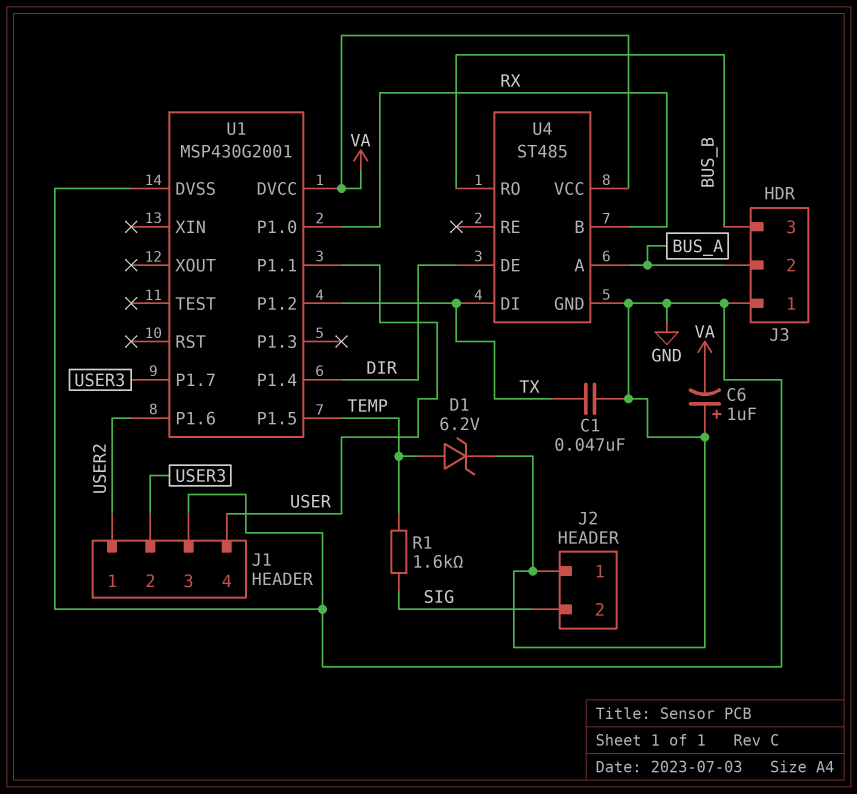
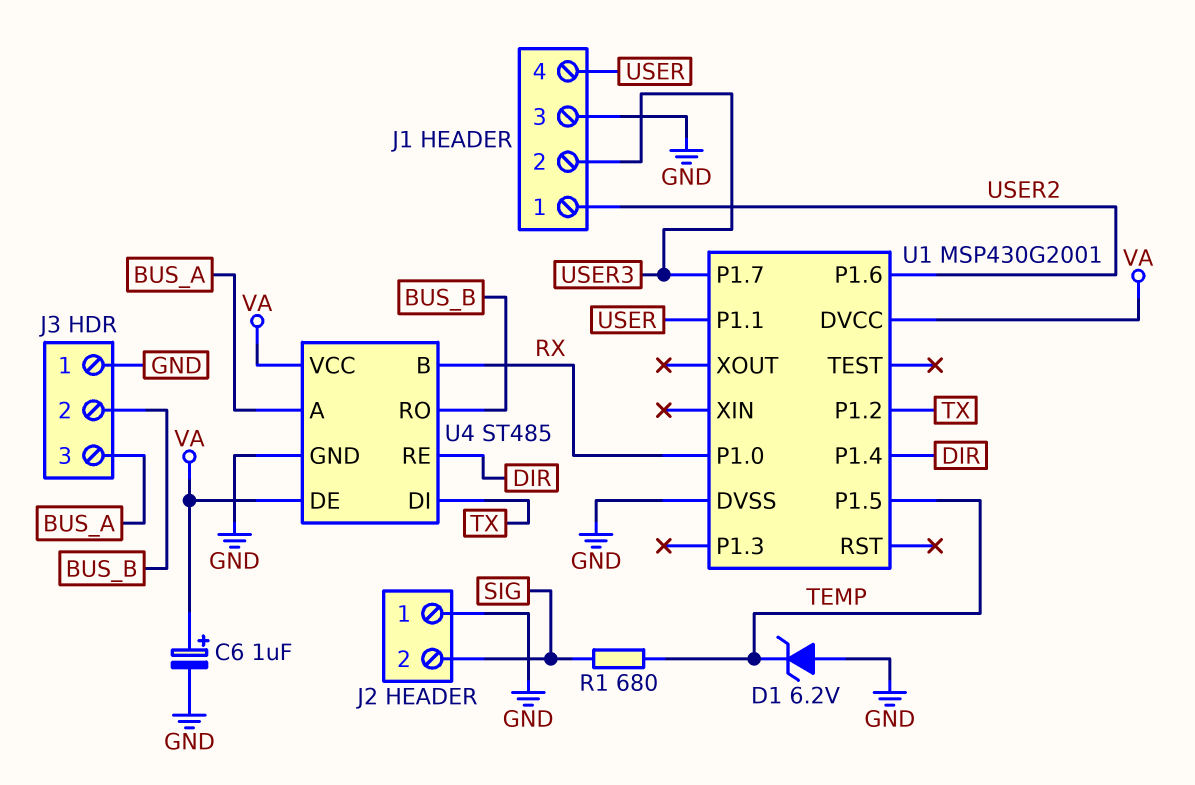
C1: 47nF (GND, TX) -> none
C6: 1uF (plus GND, minus VA) -> 1uF (plus VA, minus GND)
D1: zener 6.2V (A TEMP, K GND) -> zener 6.2V (A GND, K TEMP)
J3 pin 2: BUS_A -> BUS_B
J3 pin 3: BUS_B -> BUS_A
R1: 1.6k (SIG, TEMP) -> 680 (SIG, TEMP)
U4 pin DE: DIR -> VA
U4 pin RE: none -> DIR

